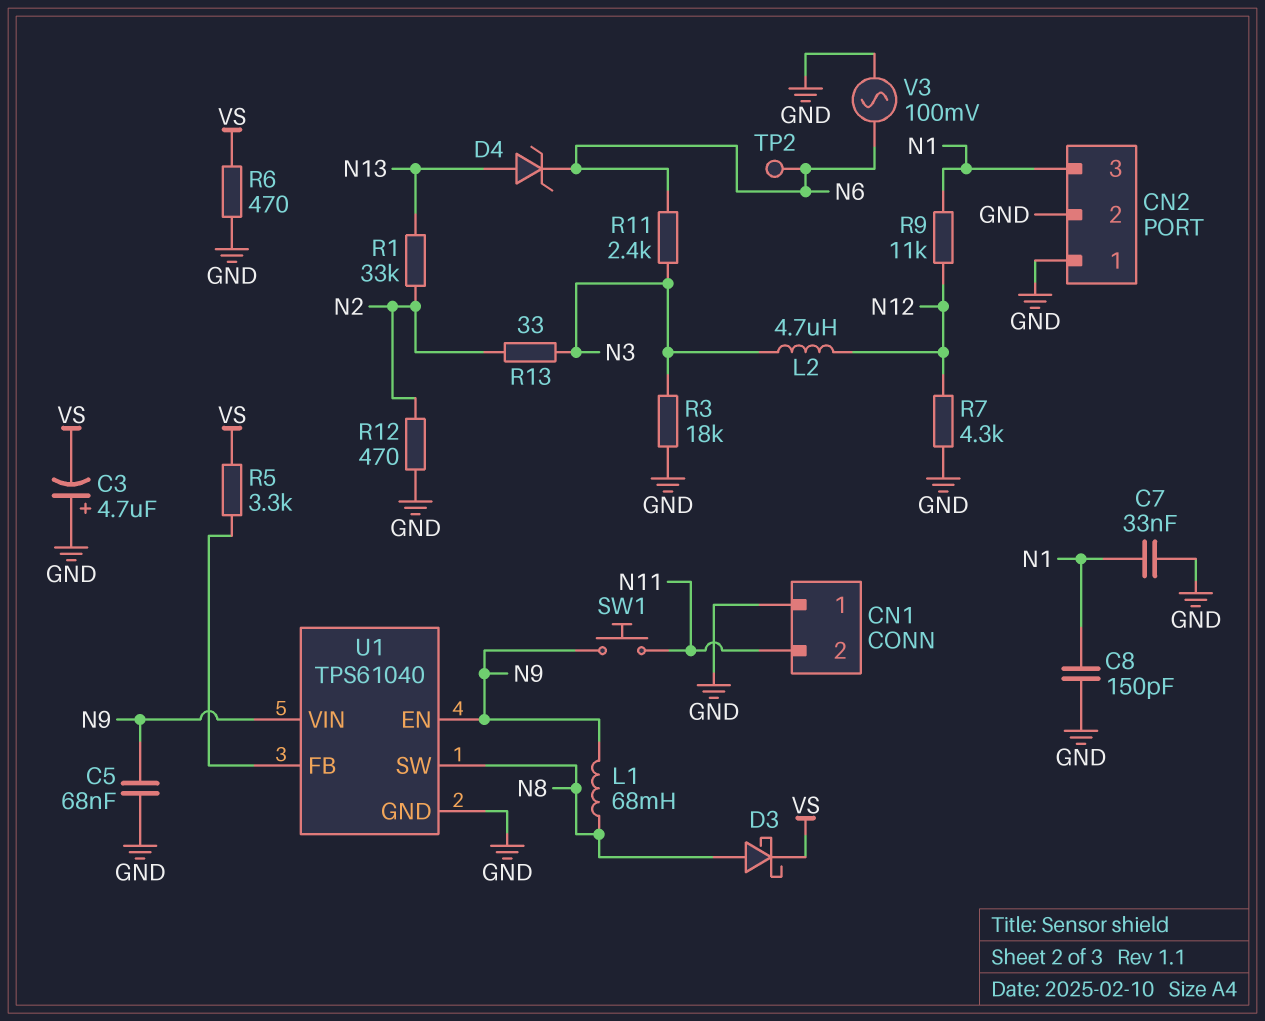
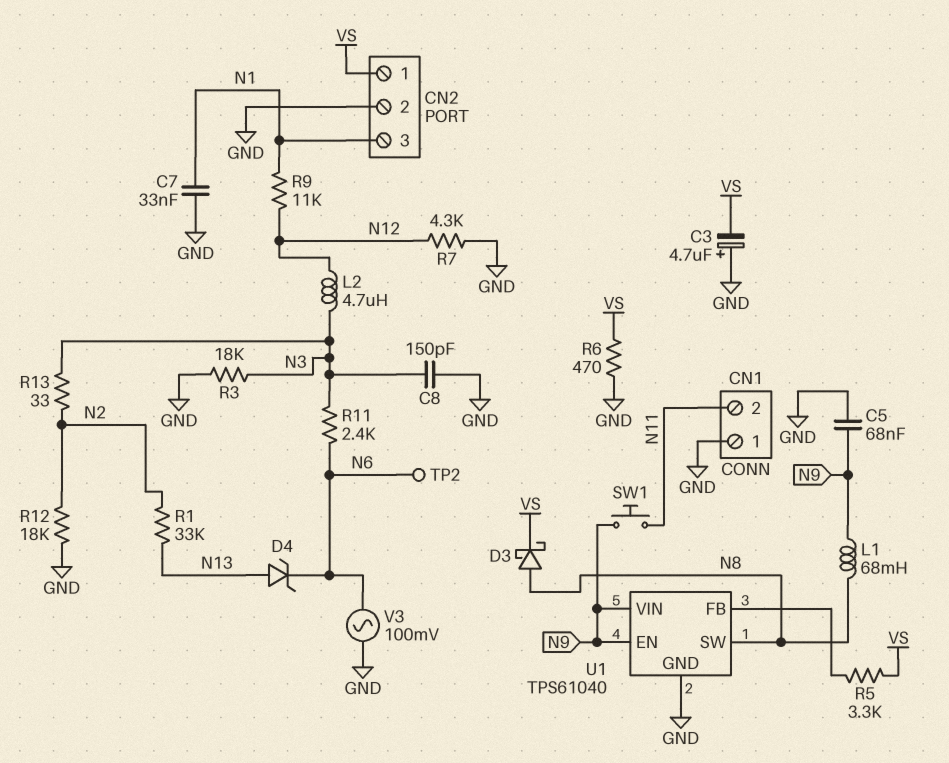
C8: 150pF (GND, N1) -> 150pF (GND, N3)
CN2 pin 1: GND -> VS
R12: 470 (GND, N2) -> 18k (GND, N2)

